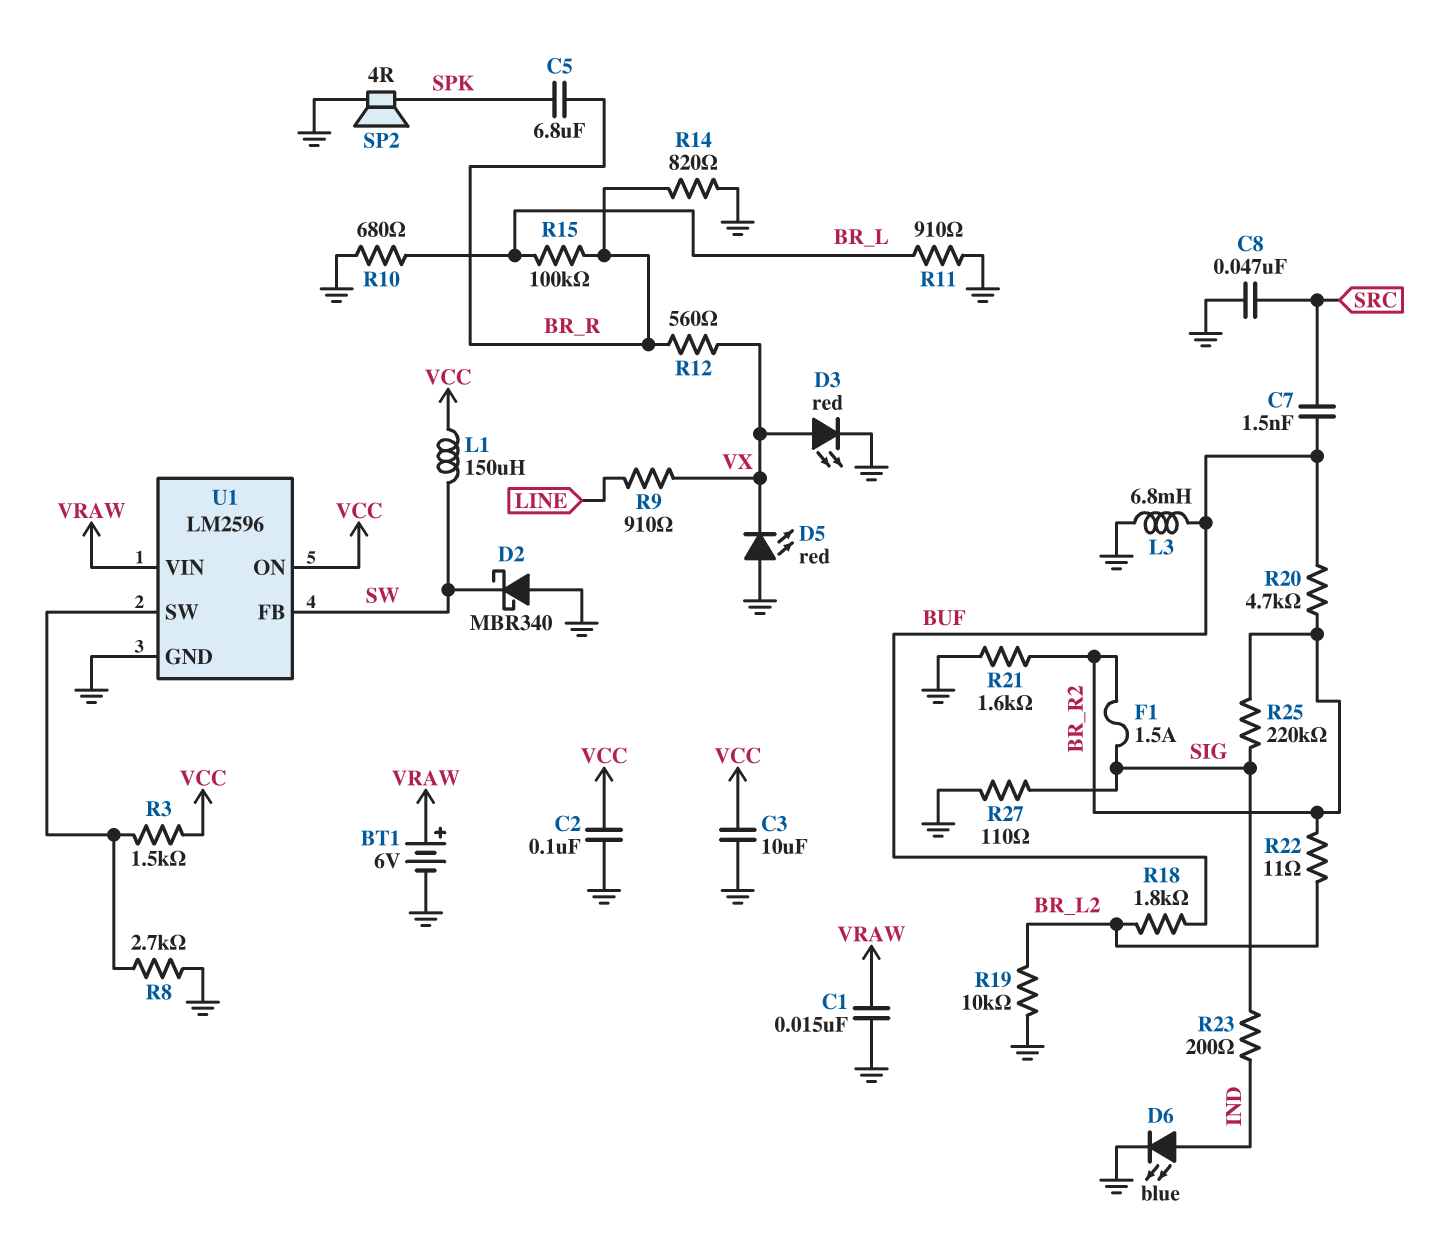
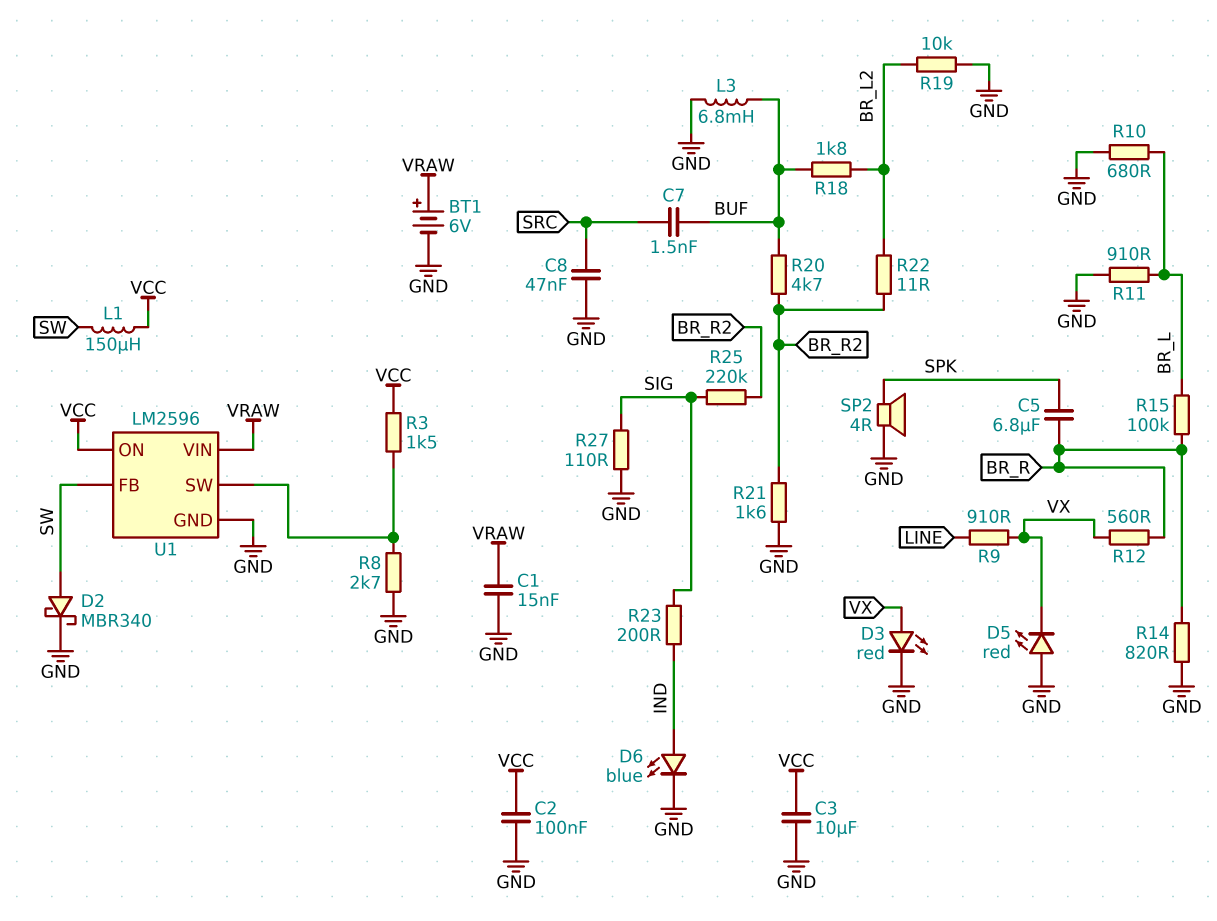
D2: schottky MBR340 (A GND, K SW) -> schottky MBR340 (A SW, K GND)
F1: 1.5A (BR_R2, SIG) -> none

